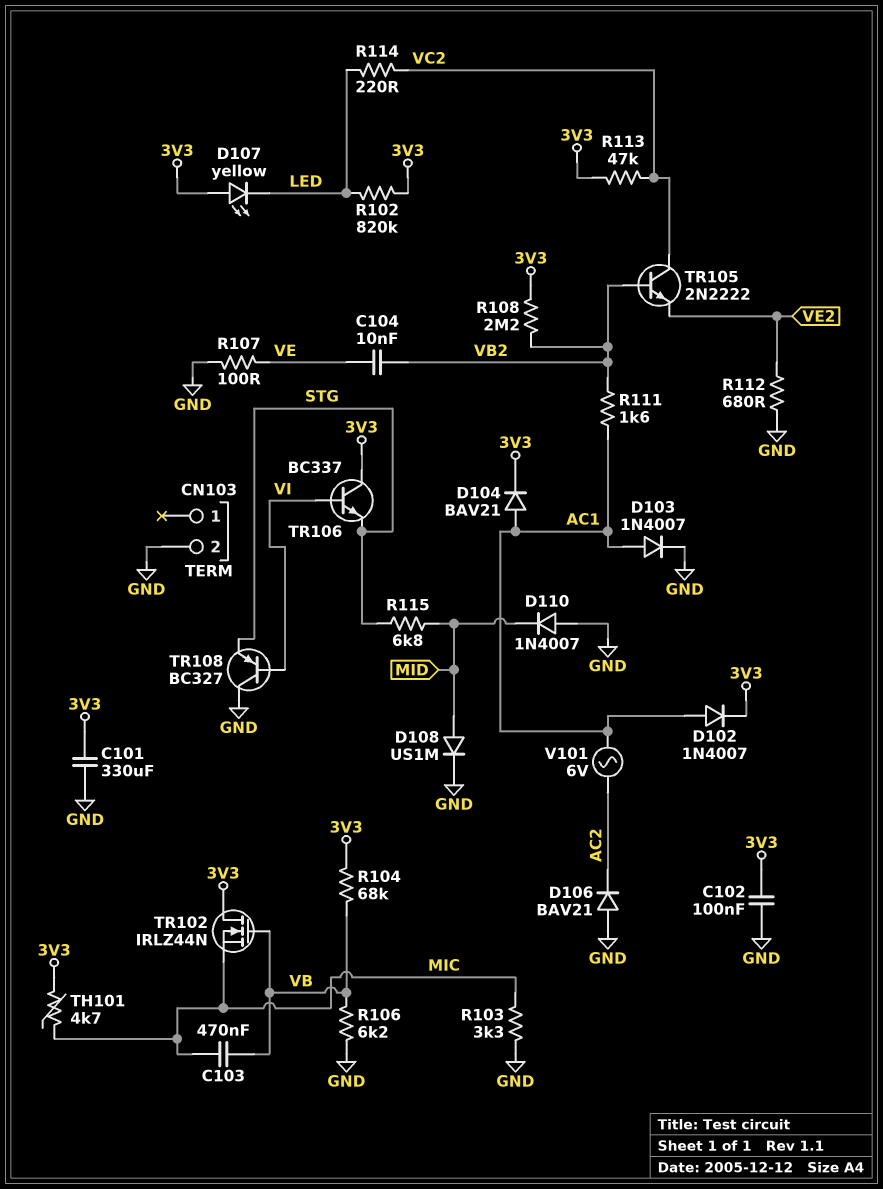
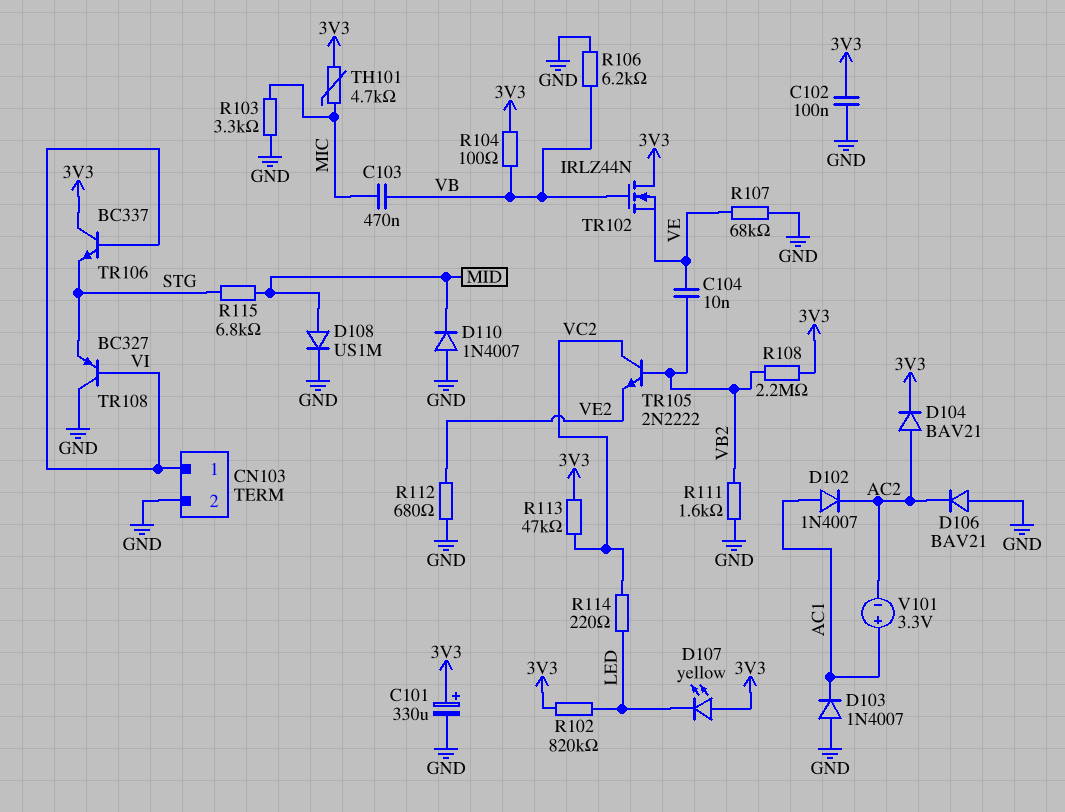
C101: 330uF (3V3, GND) -> 330uF (plus 3V3, minus GND)
CN103 pin 1: none -> VI
D102: diode 1N4007 (A AC1, K 3V3) -> diode 1N4007 (A AC1, K AC2)
D103: diode 1N4007 (A AC1, K GND) -> diode 1N4007 (A GND, K AC1)
D104: diode BAV21 (A AC1, K 3V3) -> diode BAV21 (A AC2, K 3V3)
R104: 68k (3V3, VB) -> 100 (3V3, VB)
R107: 100 (GND, VE) -> 68k (GND, VE)
R111: 1.6k (AC1, VB2) -> 1.6k (GND, VB2)
TR102: NMOS IRLZ44N (G VB, D 3V3, S MIC) -> NMOS IRLZ44N (G VB, D 3V3, S VE)
V101: AC 6V (AC1, AC2) -> 3.3V (plus AC1, minus AC2)

